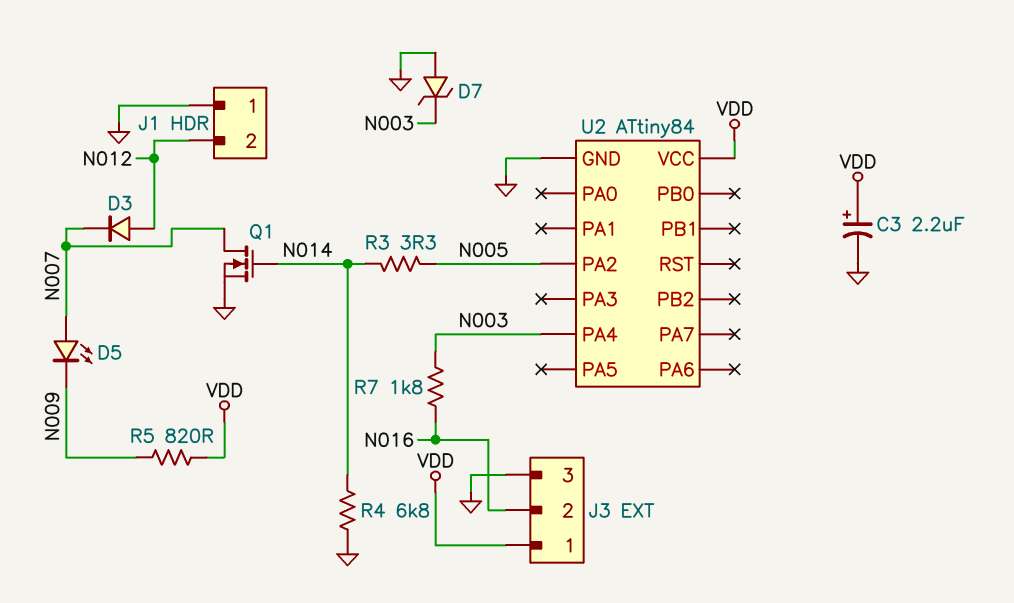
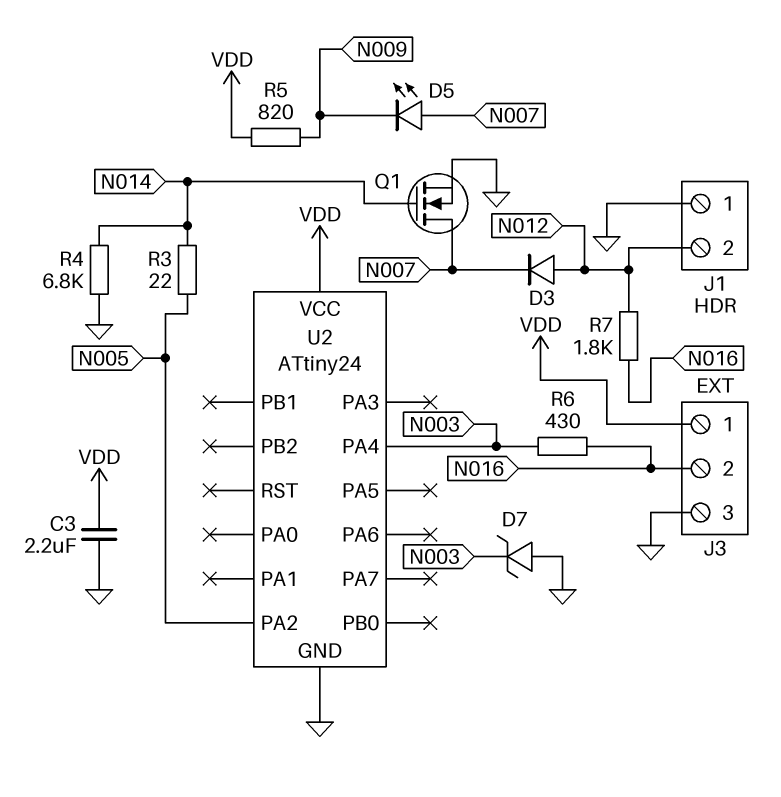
C3: 2.2uF (plus VDD, minus GND) -> 2.2uF (GND, VDD)
R3: 3.3 (N005, N014) -> 22 (N005, N014)
R6: none -> 430 (N003, N016)
R7: 1.8k (N003, N016) -> 1.8k (N012, N016)
U2: ATtiny84 -> ATtiny24

